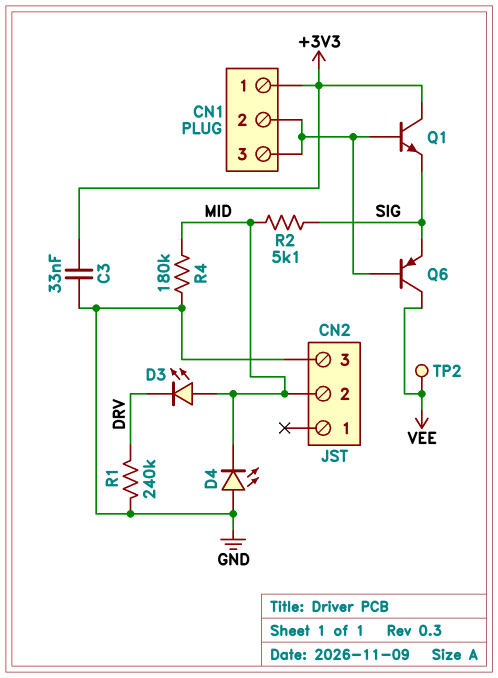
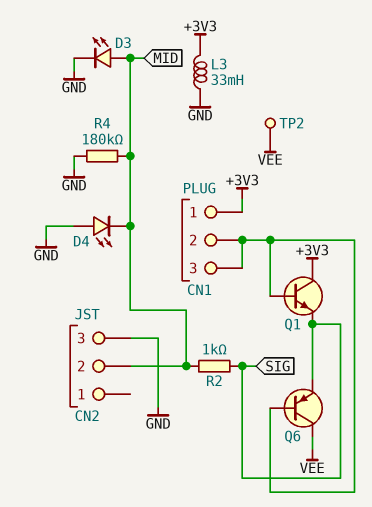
C3: 33nF (+3V3, GND) -> none
D3: LED (A MID, K DRV) -> LED (A MID, K GND)
L3: none -> 33mH (+3V3, GND)
R1: 240k (DRV, GND) -> none
R2: 5.1k (MID, SIG) -> 1k (MID, SIG)

